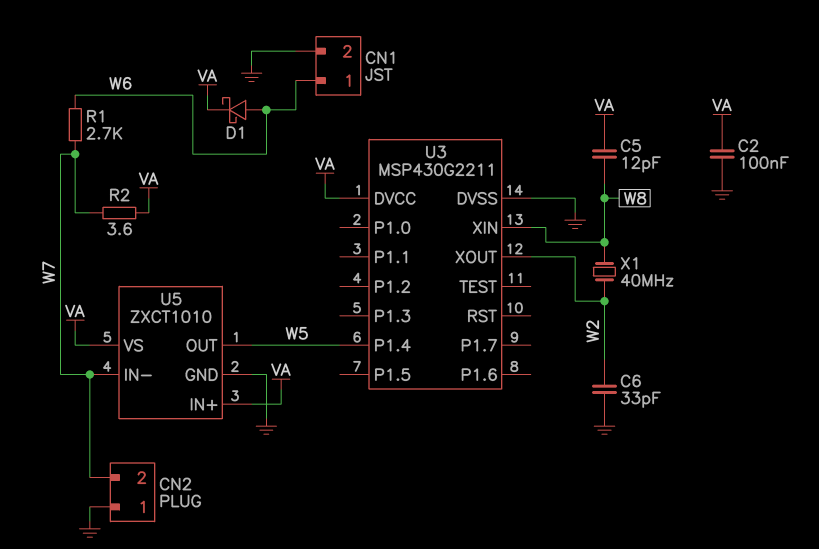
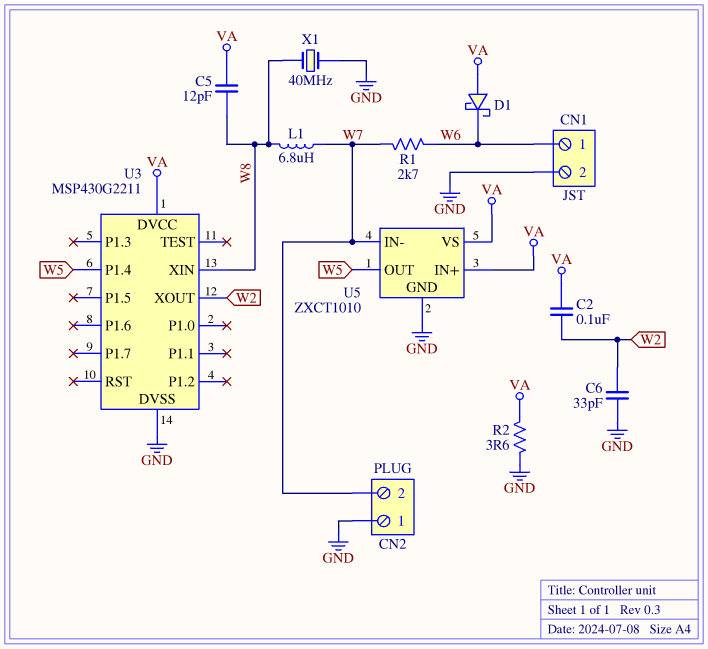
C2: 100nF (GND, VA) -> 100nF (VA, W2)
D1: schottky (A W6, K VA) -> schottky (A VA, K W6)
L1: none -> 6.8uH (W7, W8)
R2: 3.6 (VA, W7) -> 3.6 (GND, VA)
X1: 40MHz (W2, W8) -> 40MHz (GND, W8)

